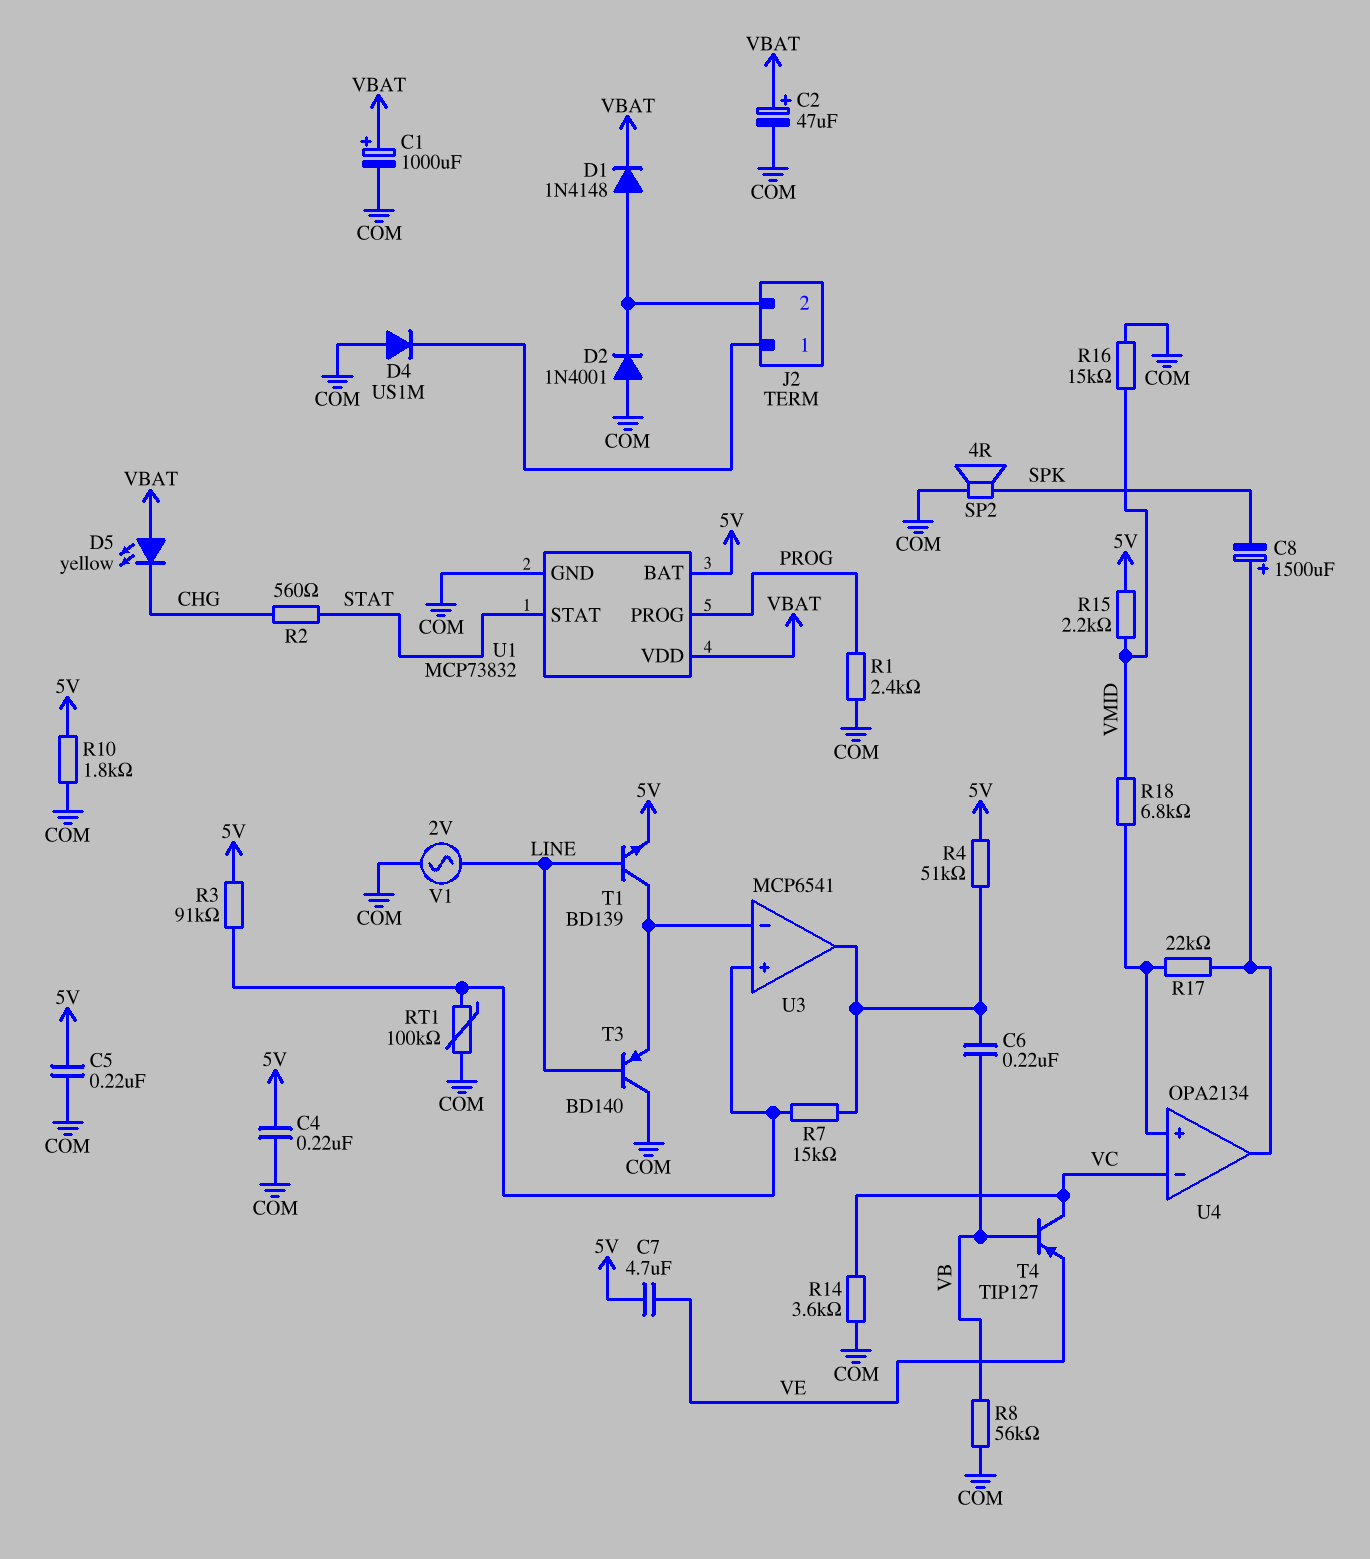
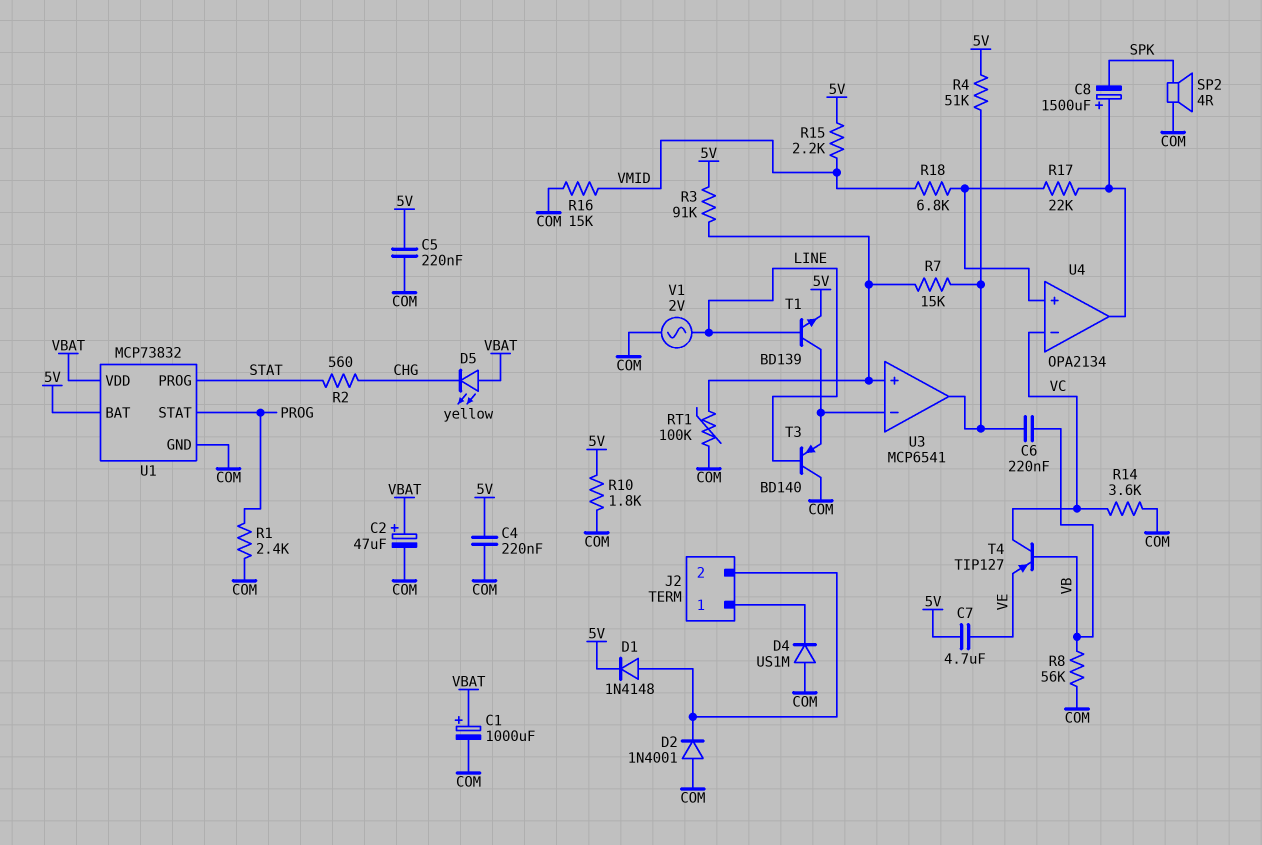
D1: diode 1N4148 (A J2/2, K VBAT) -> diode 1N4148 (A J2/2, K 5V)
U1 pin PROG: PROG -> STAT
U1 pin STAT: STAT -> PROG

